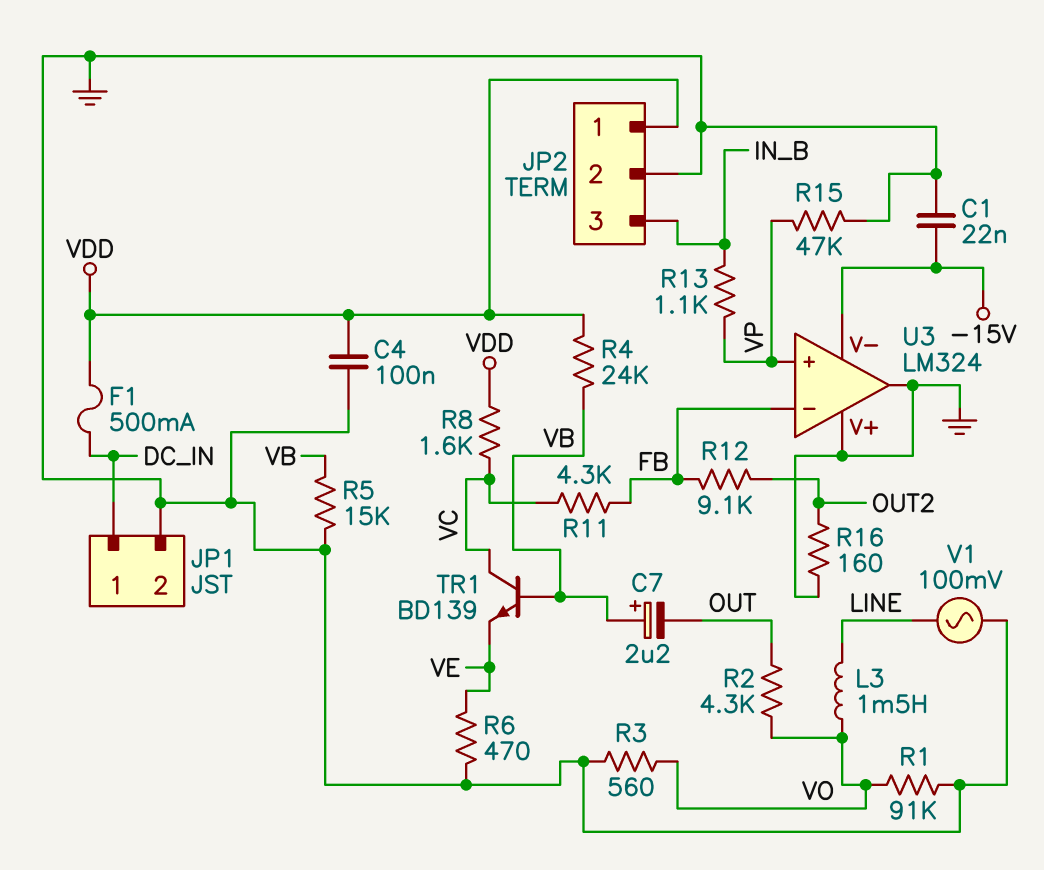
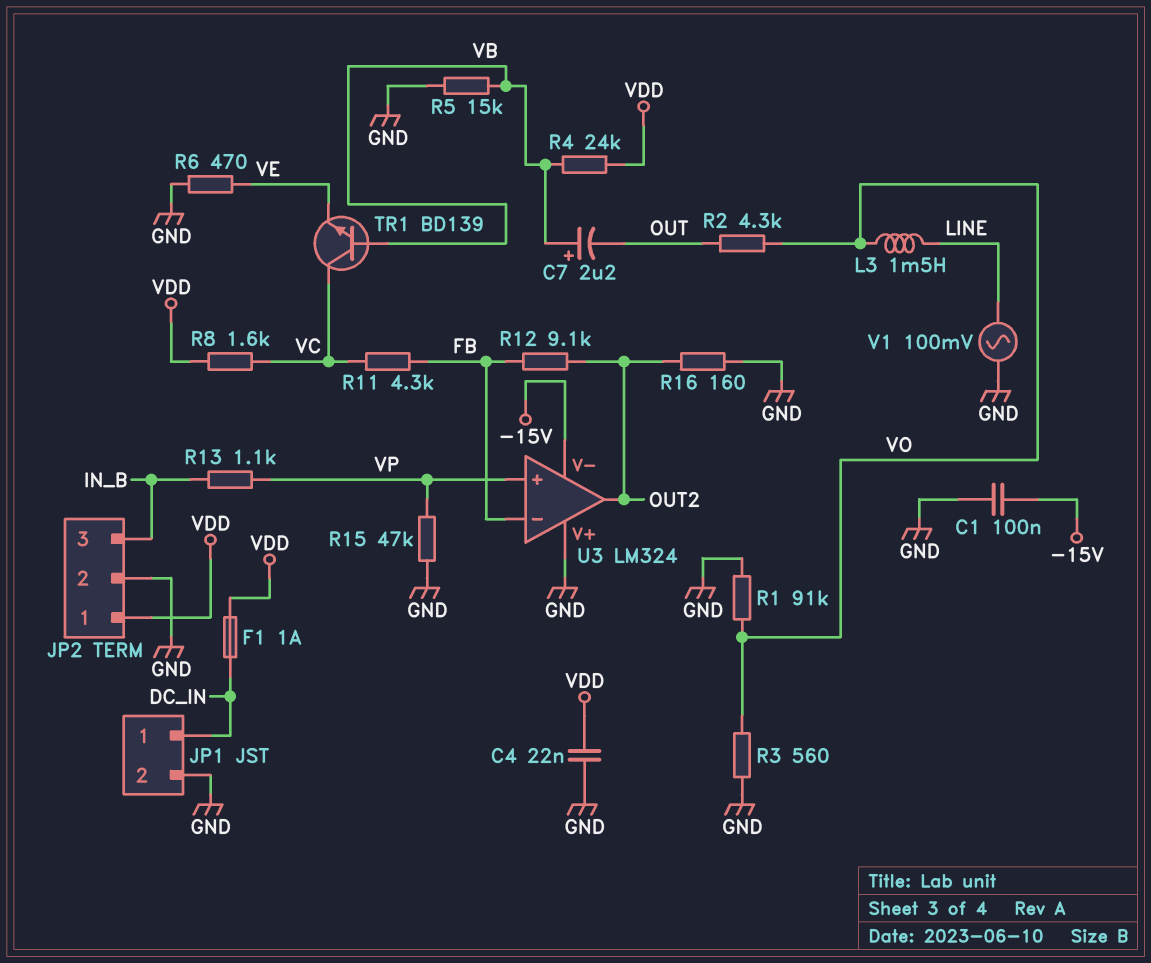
C1: 22nF (-15V, GND) -> 100nF (-15V, GND)
C4: 100nF (GND, VDD) -> 22nF (GND, VDD)
F1: 500mA (DC_IN, VDD) -> 1A (DC_IN, VDD)
U3 pin out: GND -> OUT2

